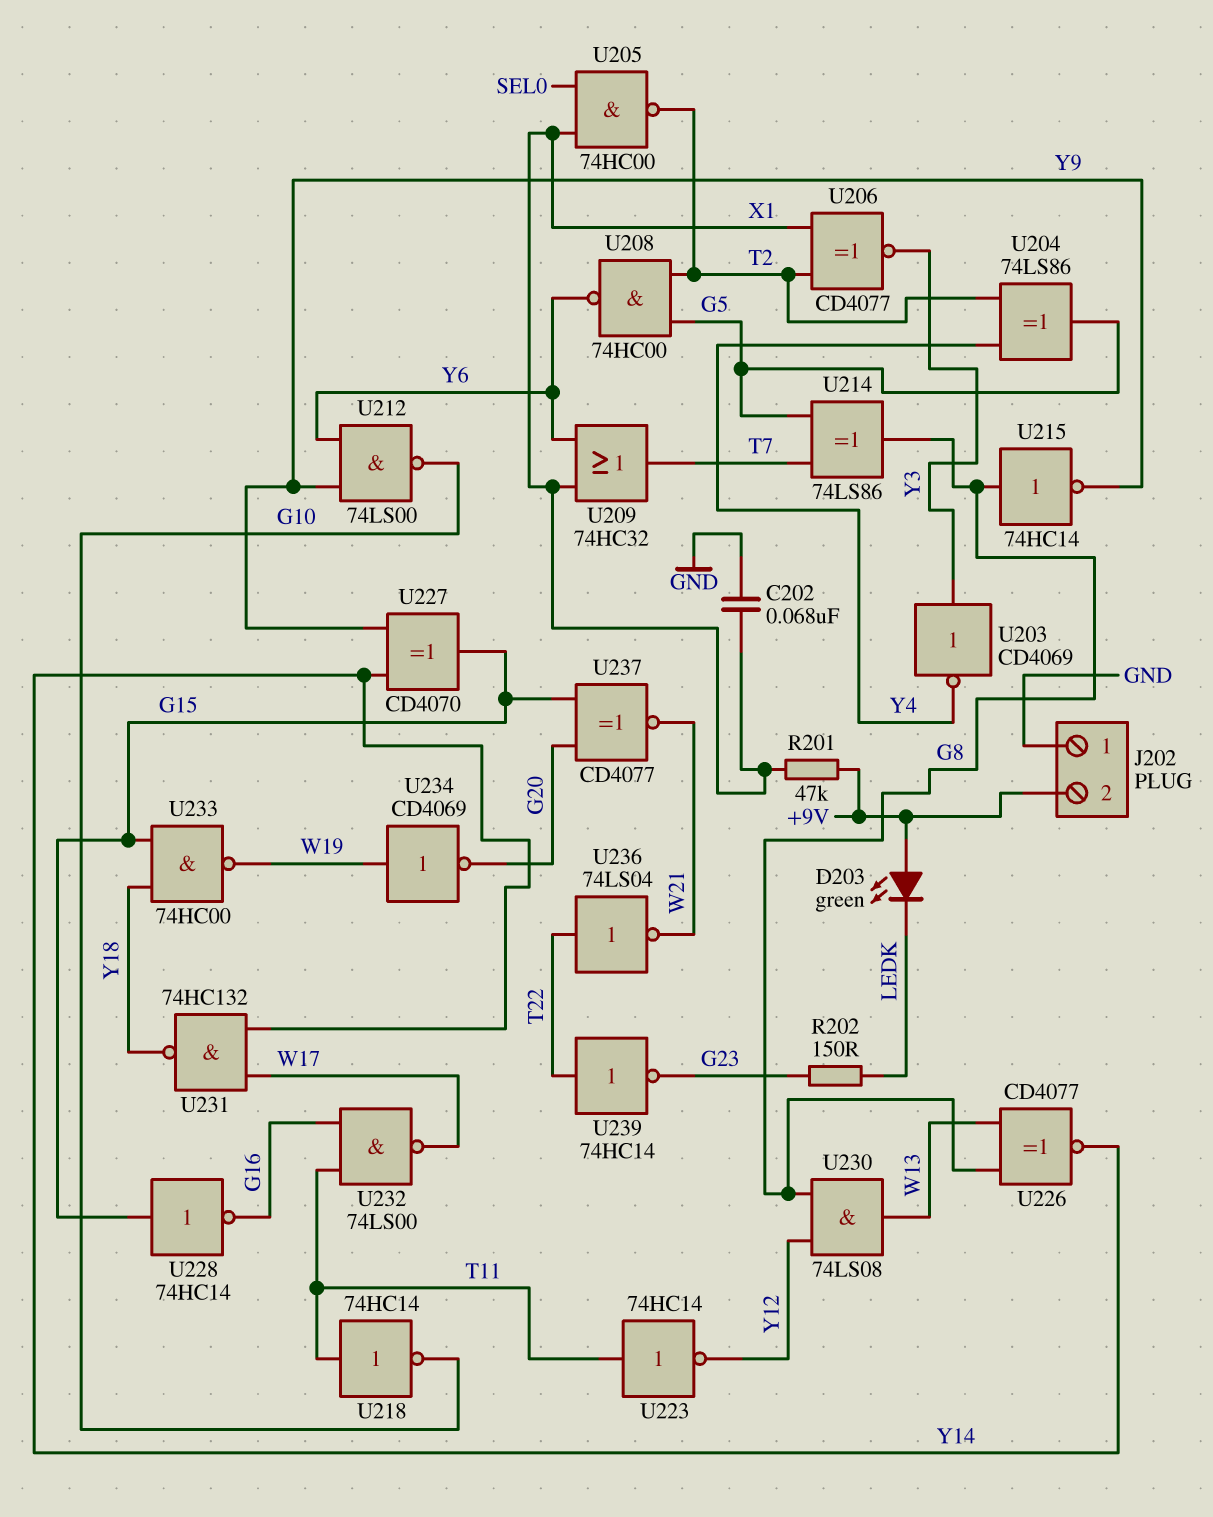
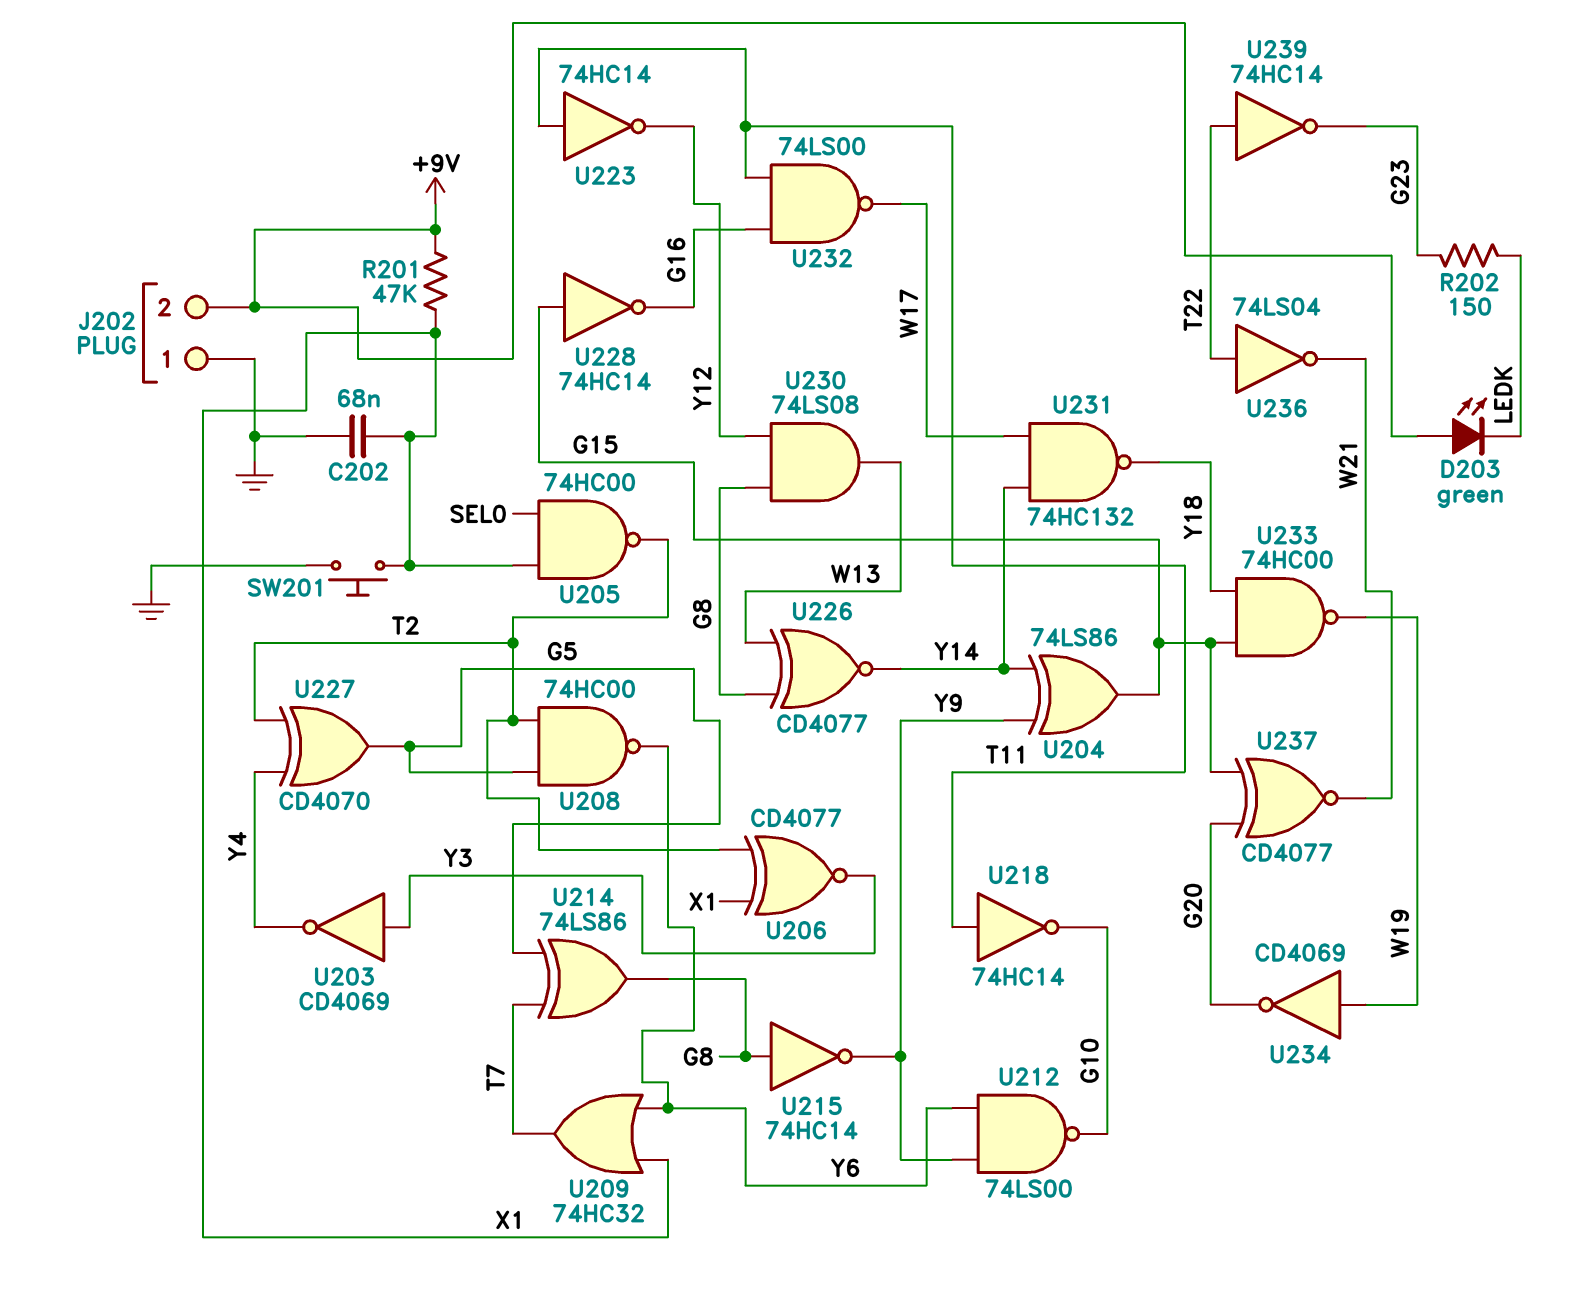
SW201: none -> button (GND, X1)
U204: XOR 74LS86 (in T2, in Y4, out G5) -> XOR 74LS86 (in Y9, in Y14, out G15)
U227: XOR CD4070 (in Y9, in Y14, out G15) -> XOR CD4070 (in T2, in Y4, out G5)

